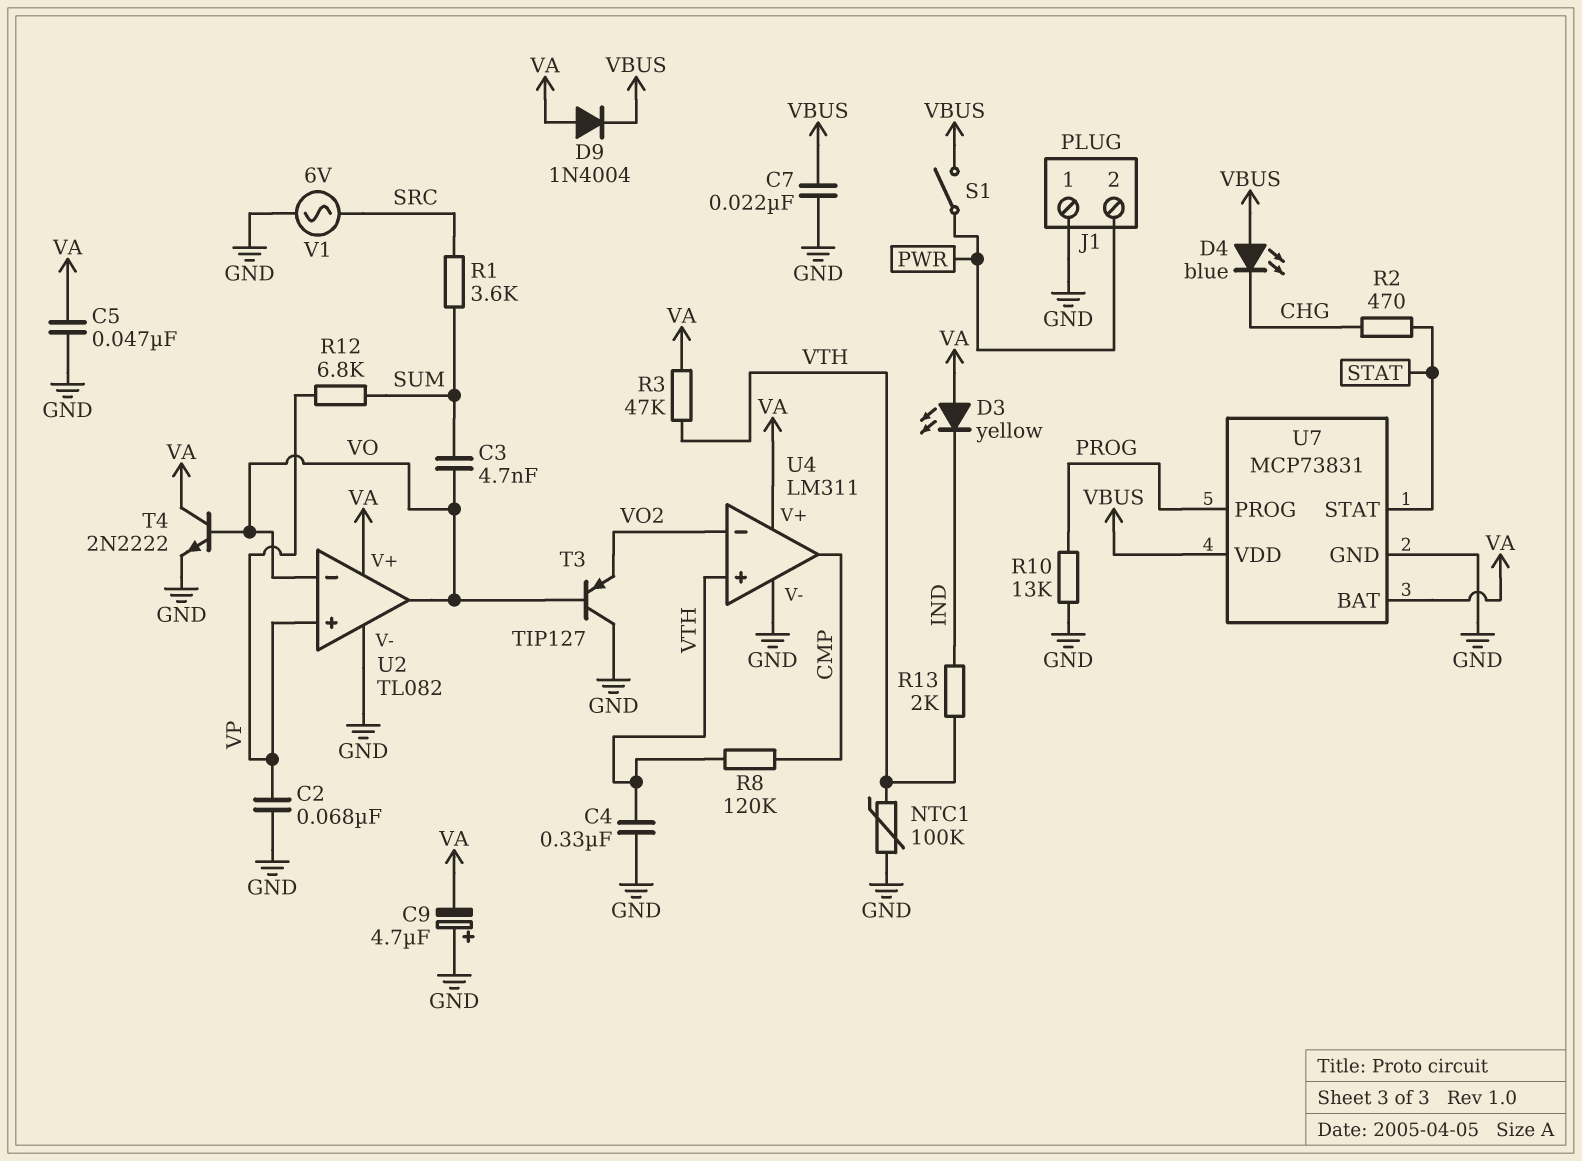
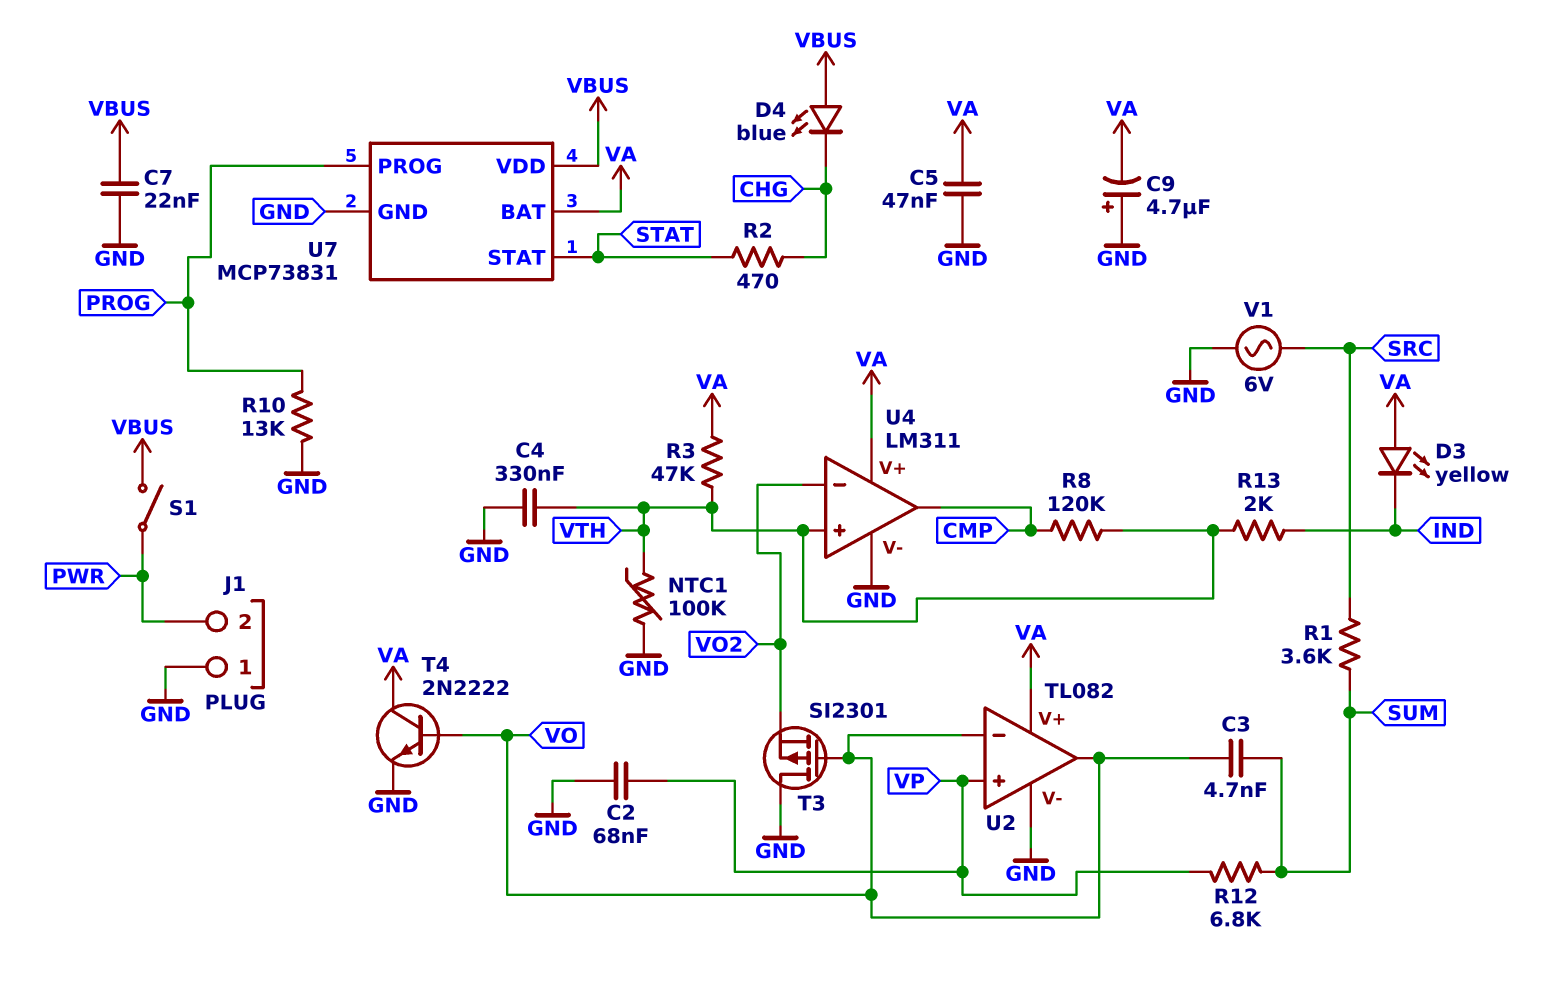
D9: diode 1N4004 (A VA, K VBUS) -> none
T3: PNP TIP127 (B VO, C GND, E VO2) -> PMOS SI2301 (G VO, D GND, S VO2)

